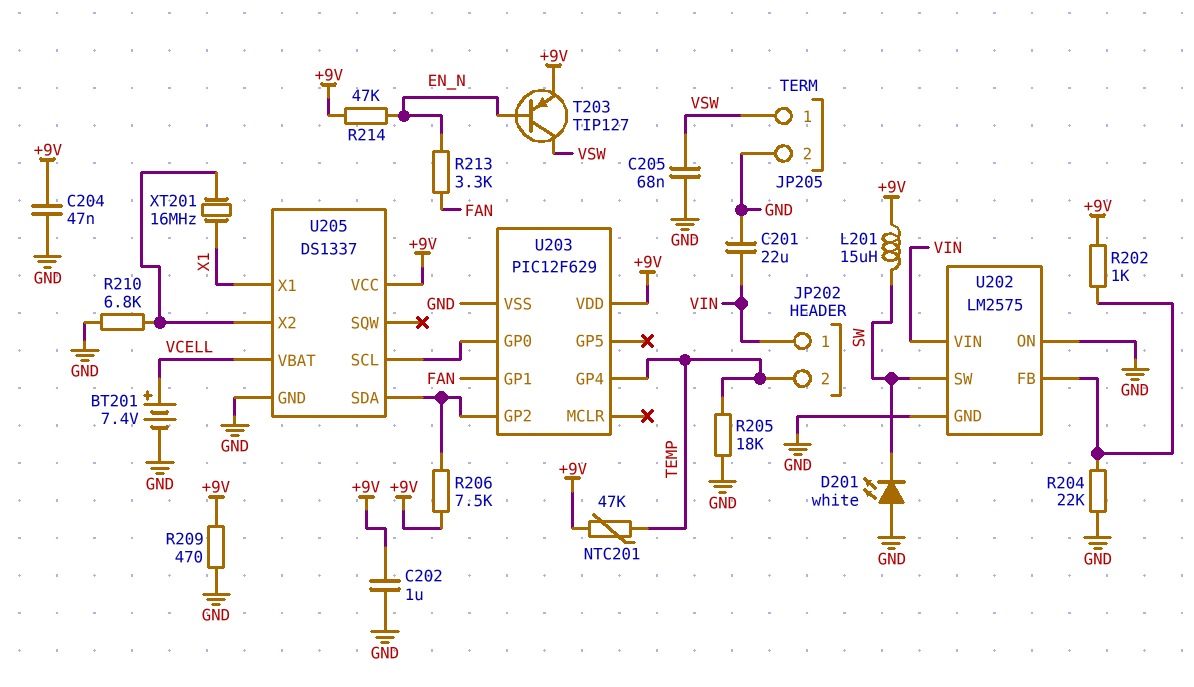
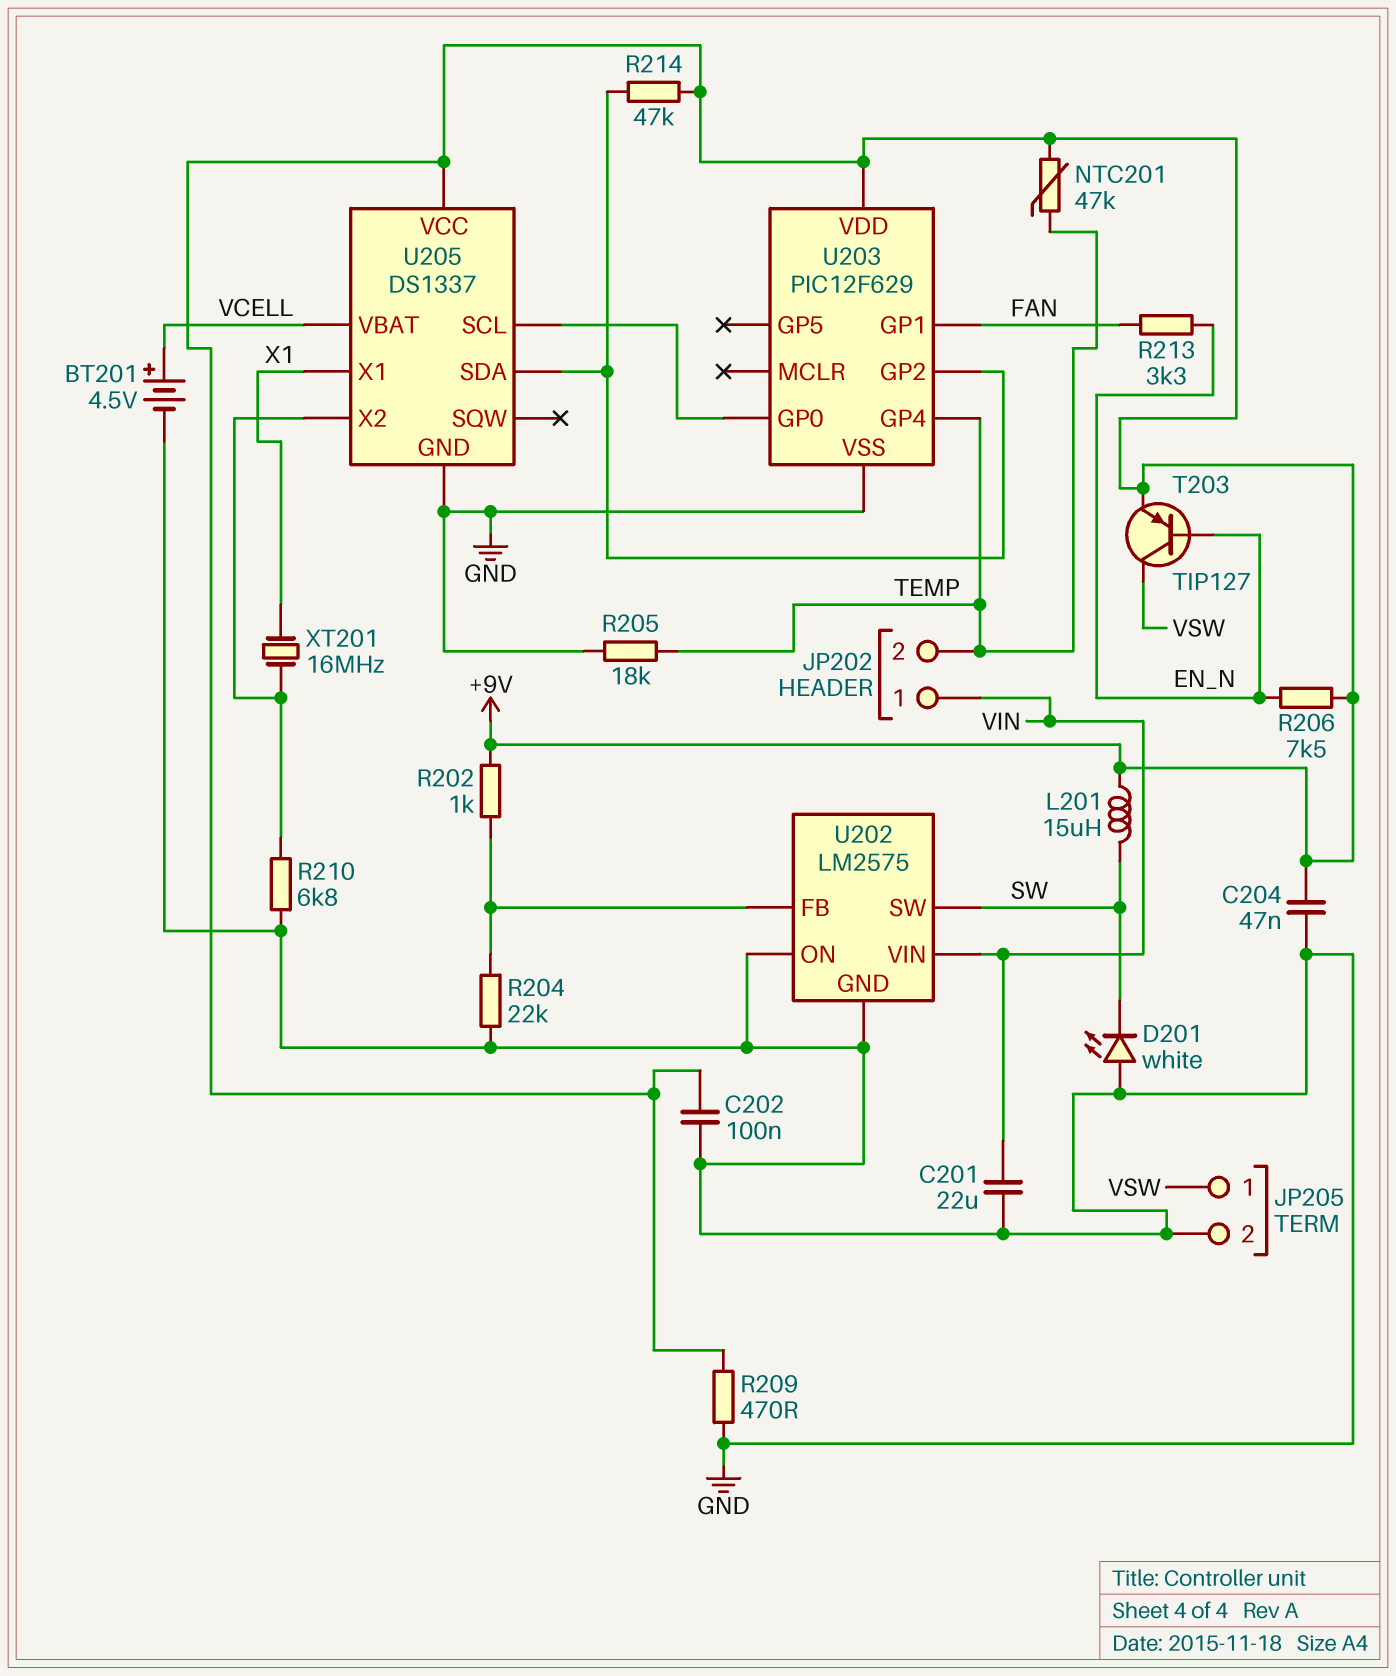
BT201: 7.4V (plus VCELL, minus GND) -> 4.5V (plus VCELL, minus GND)
C202: 1uF (+9V, GND) -> 100nF (+9V, GND)
C205: 68nF (GND, VSW) -> none
R206: 7.5k (+9V, U203/GP2) -> 7.5k (+9V, EN_N)
R214: 47k (+9V, EN_N) -> 47k (+9V, U203/GP2)

